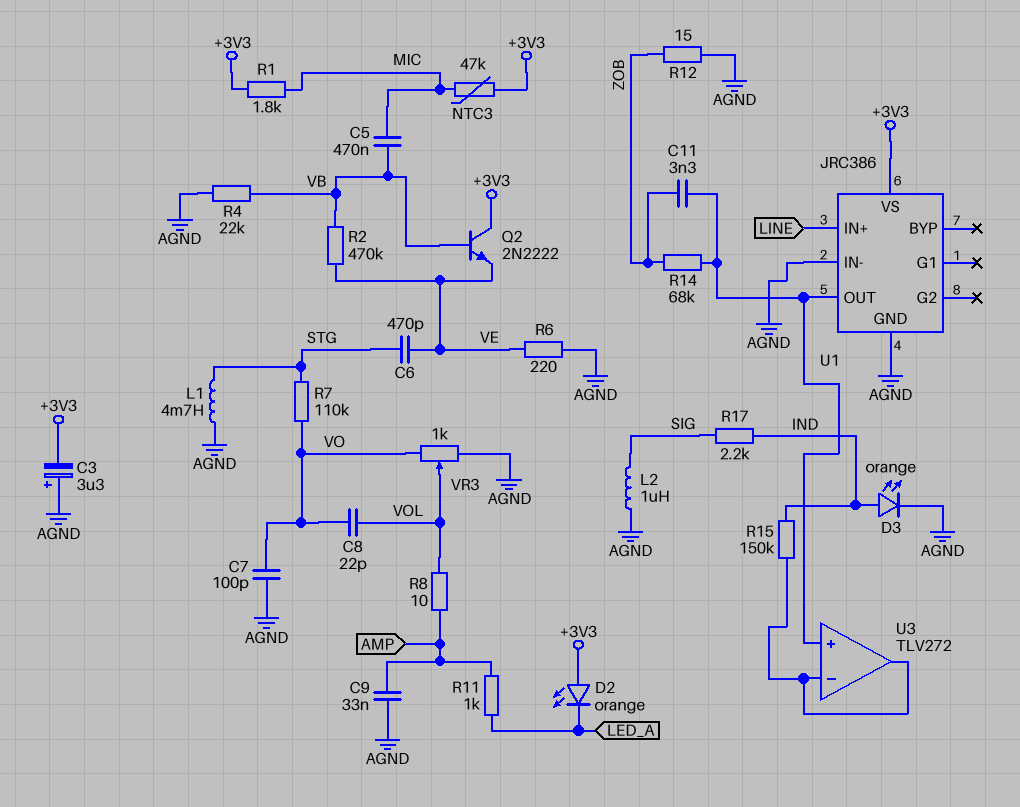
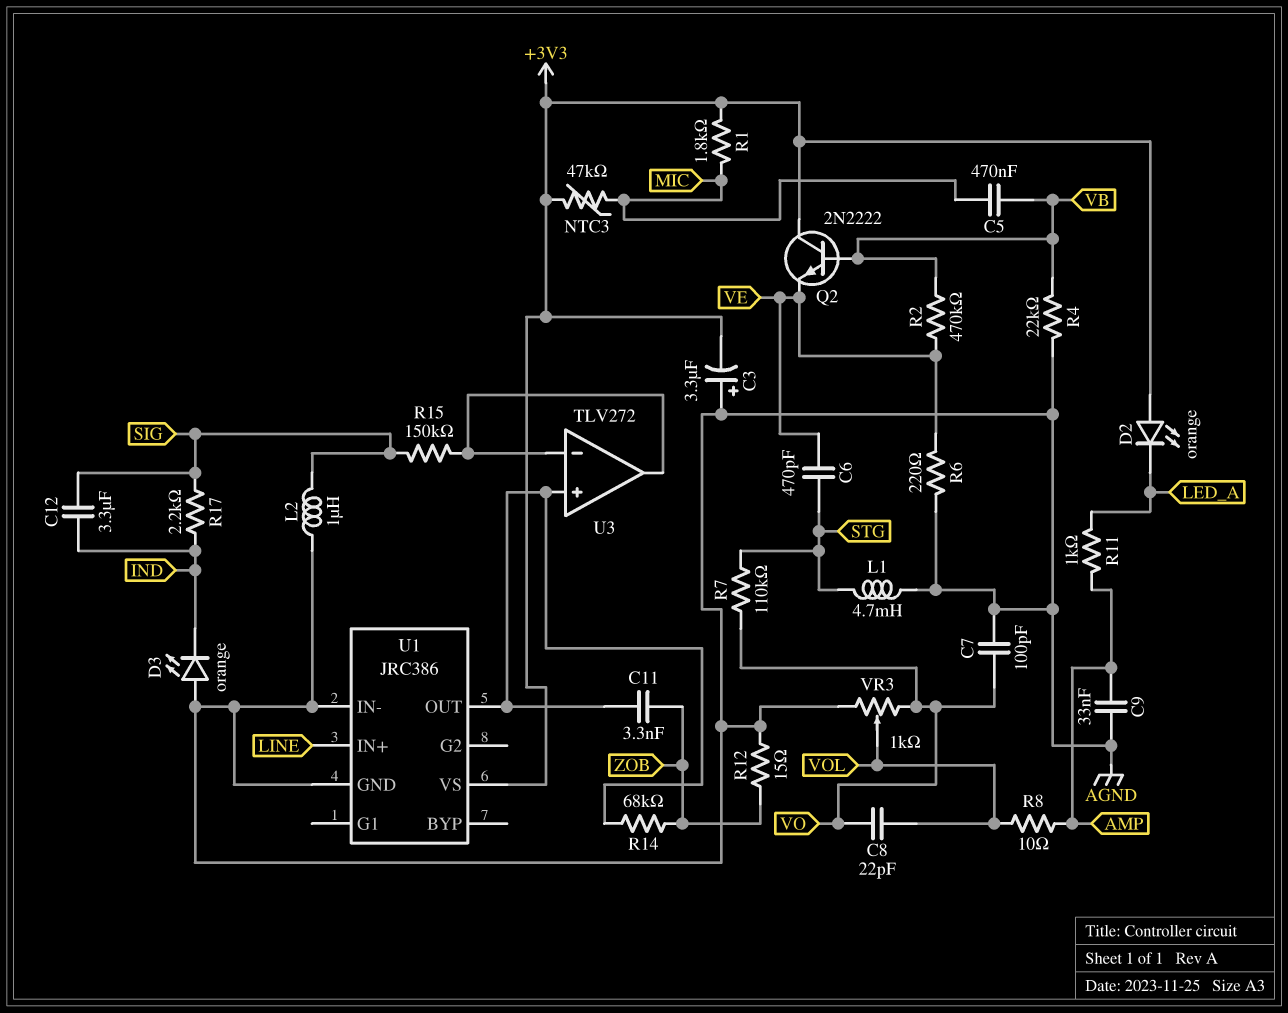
C12: none -> 3.3uF (IND, SIG)
D3: LED orange (A IND, K AGND) -> LED orange (A AGND, K IND)
R15: 150k (IND, U3/in-) -> 150k (SIG, U3/in-)

